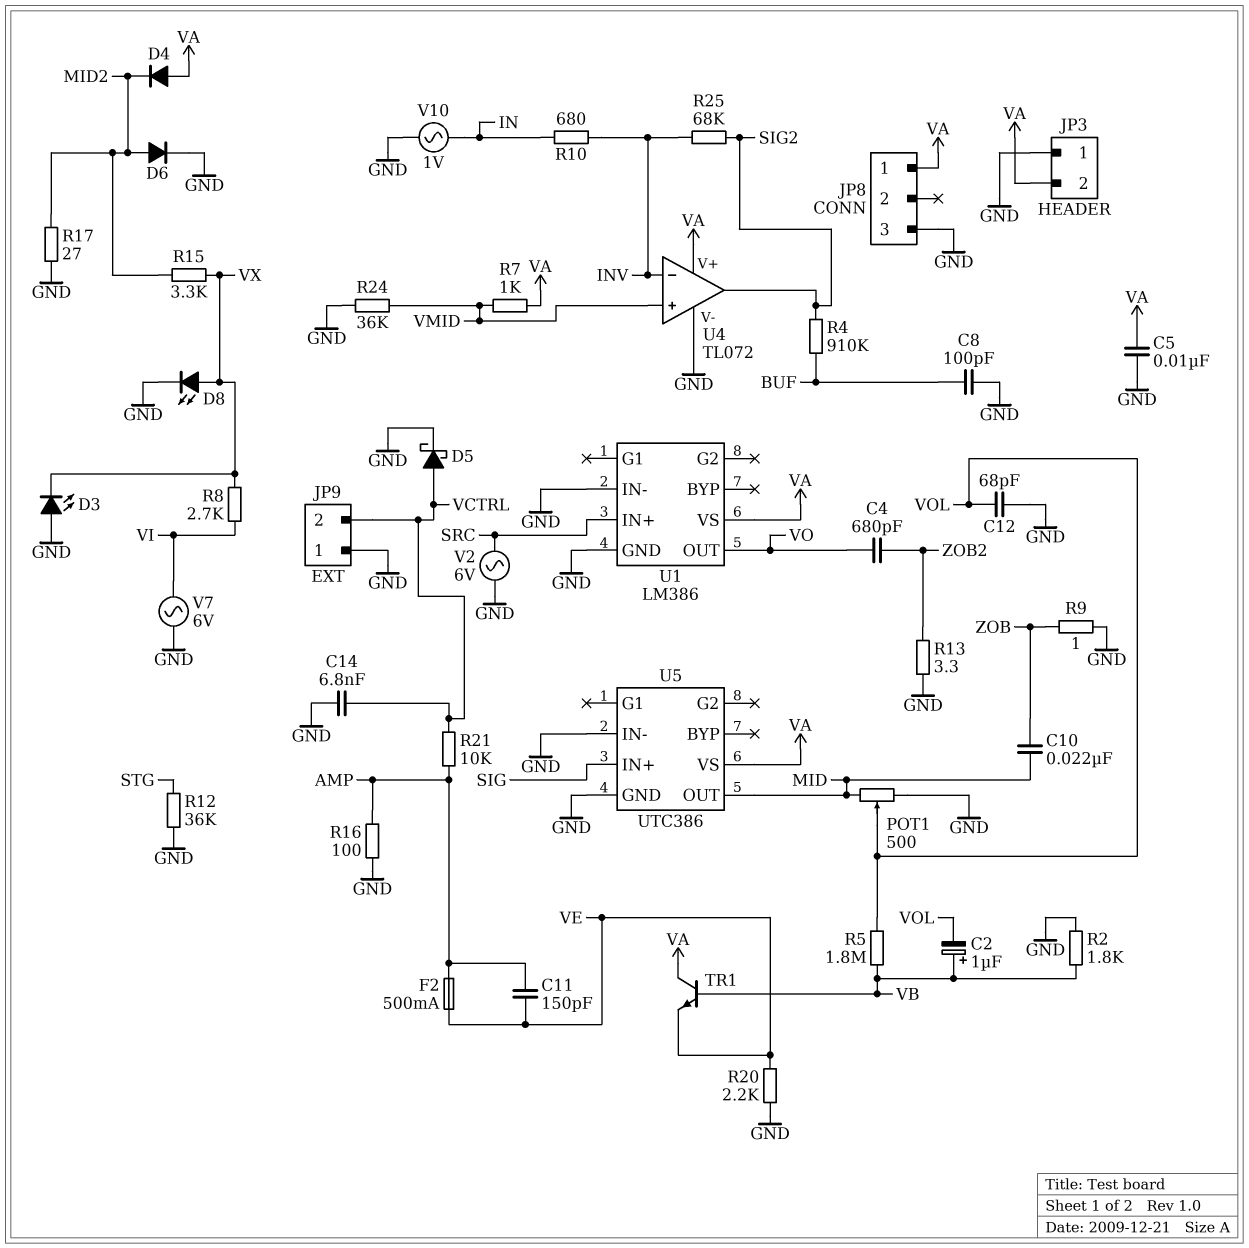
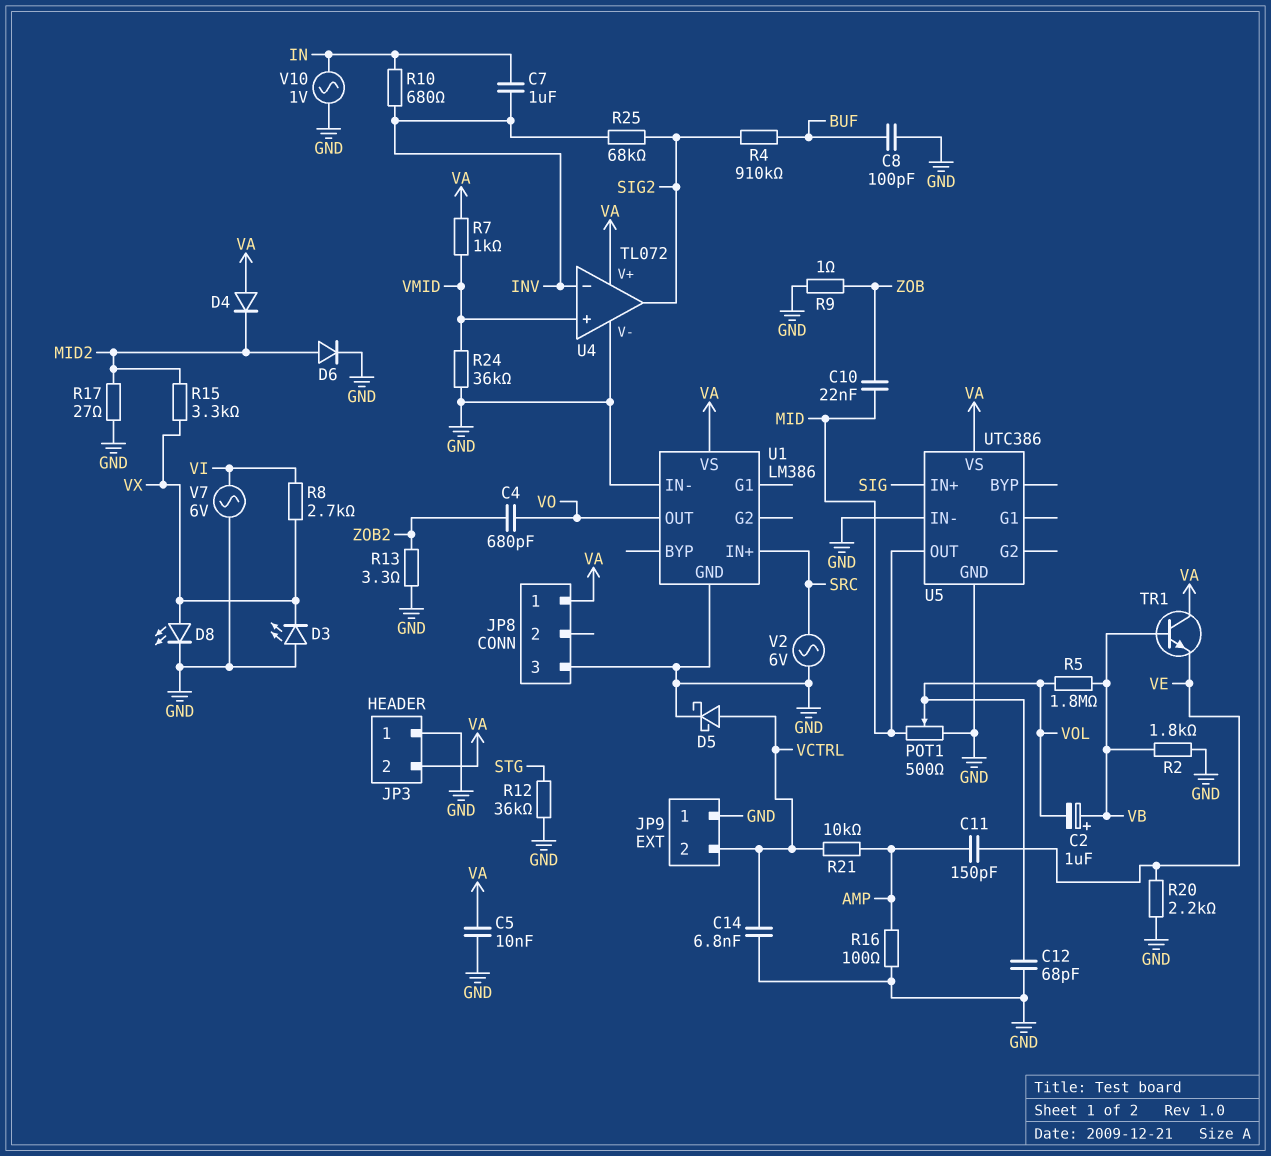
C7: none -> 1uF (IN, INV)
F2: 500mA (AMP, VE) -> none

